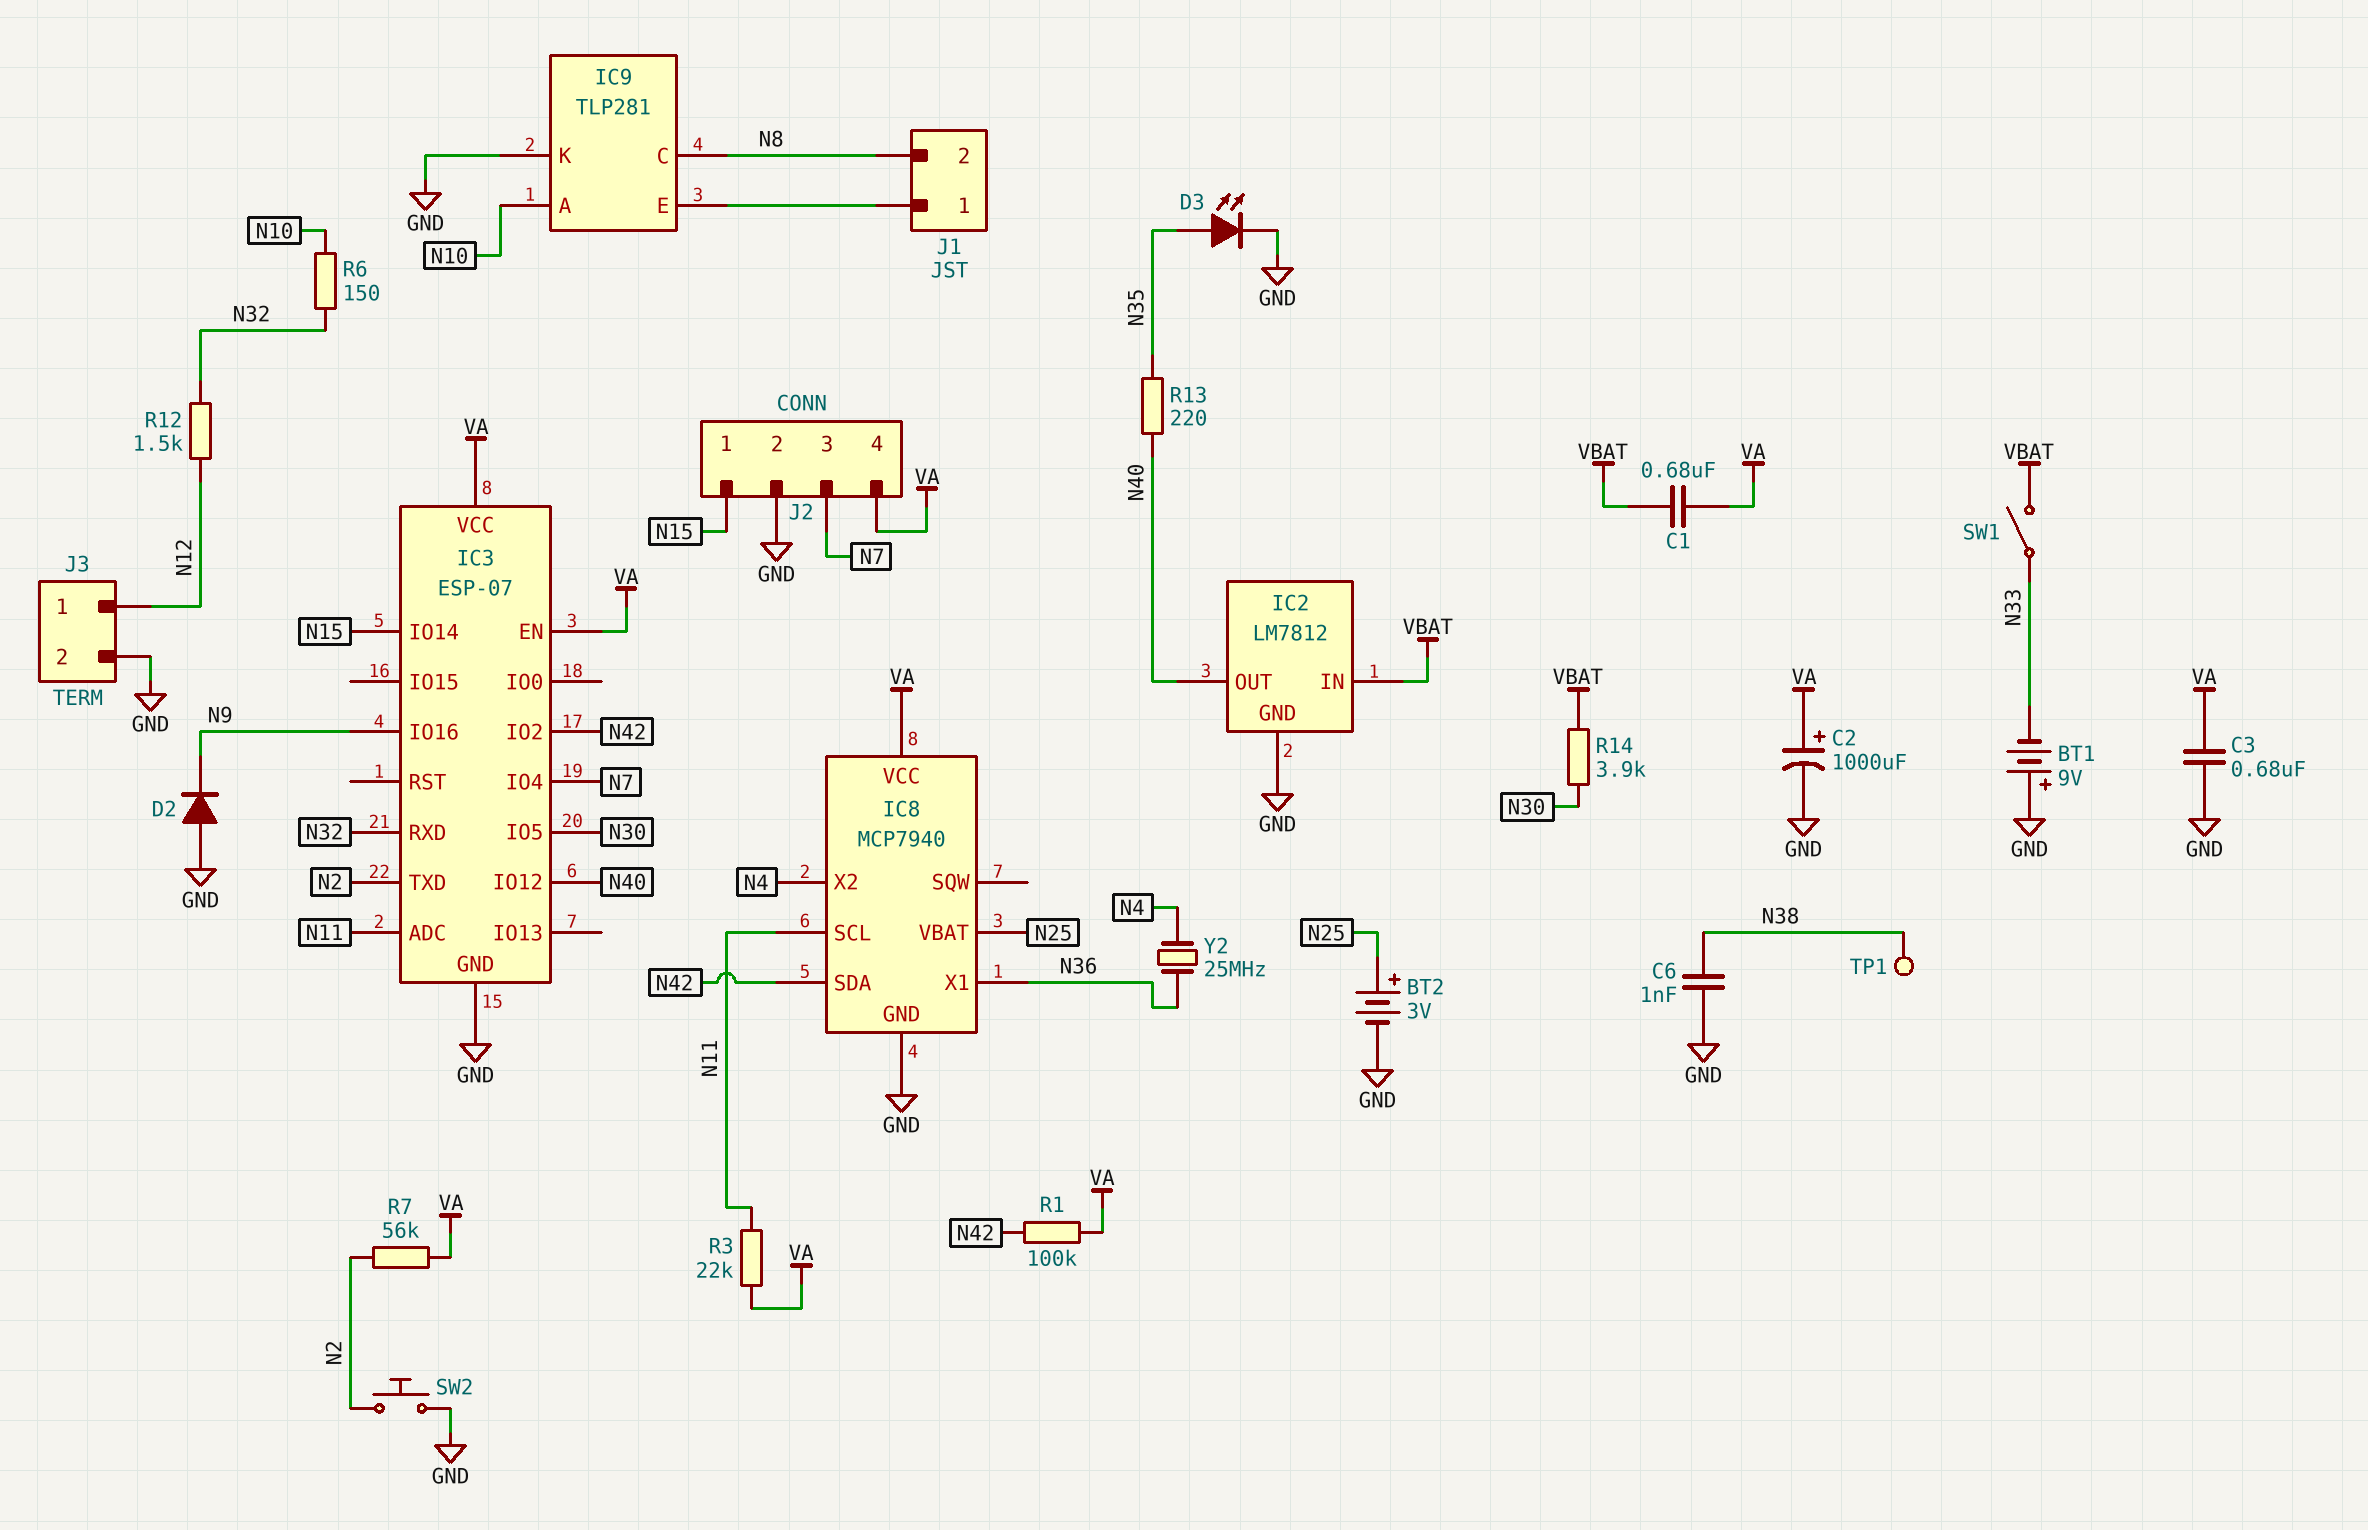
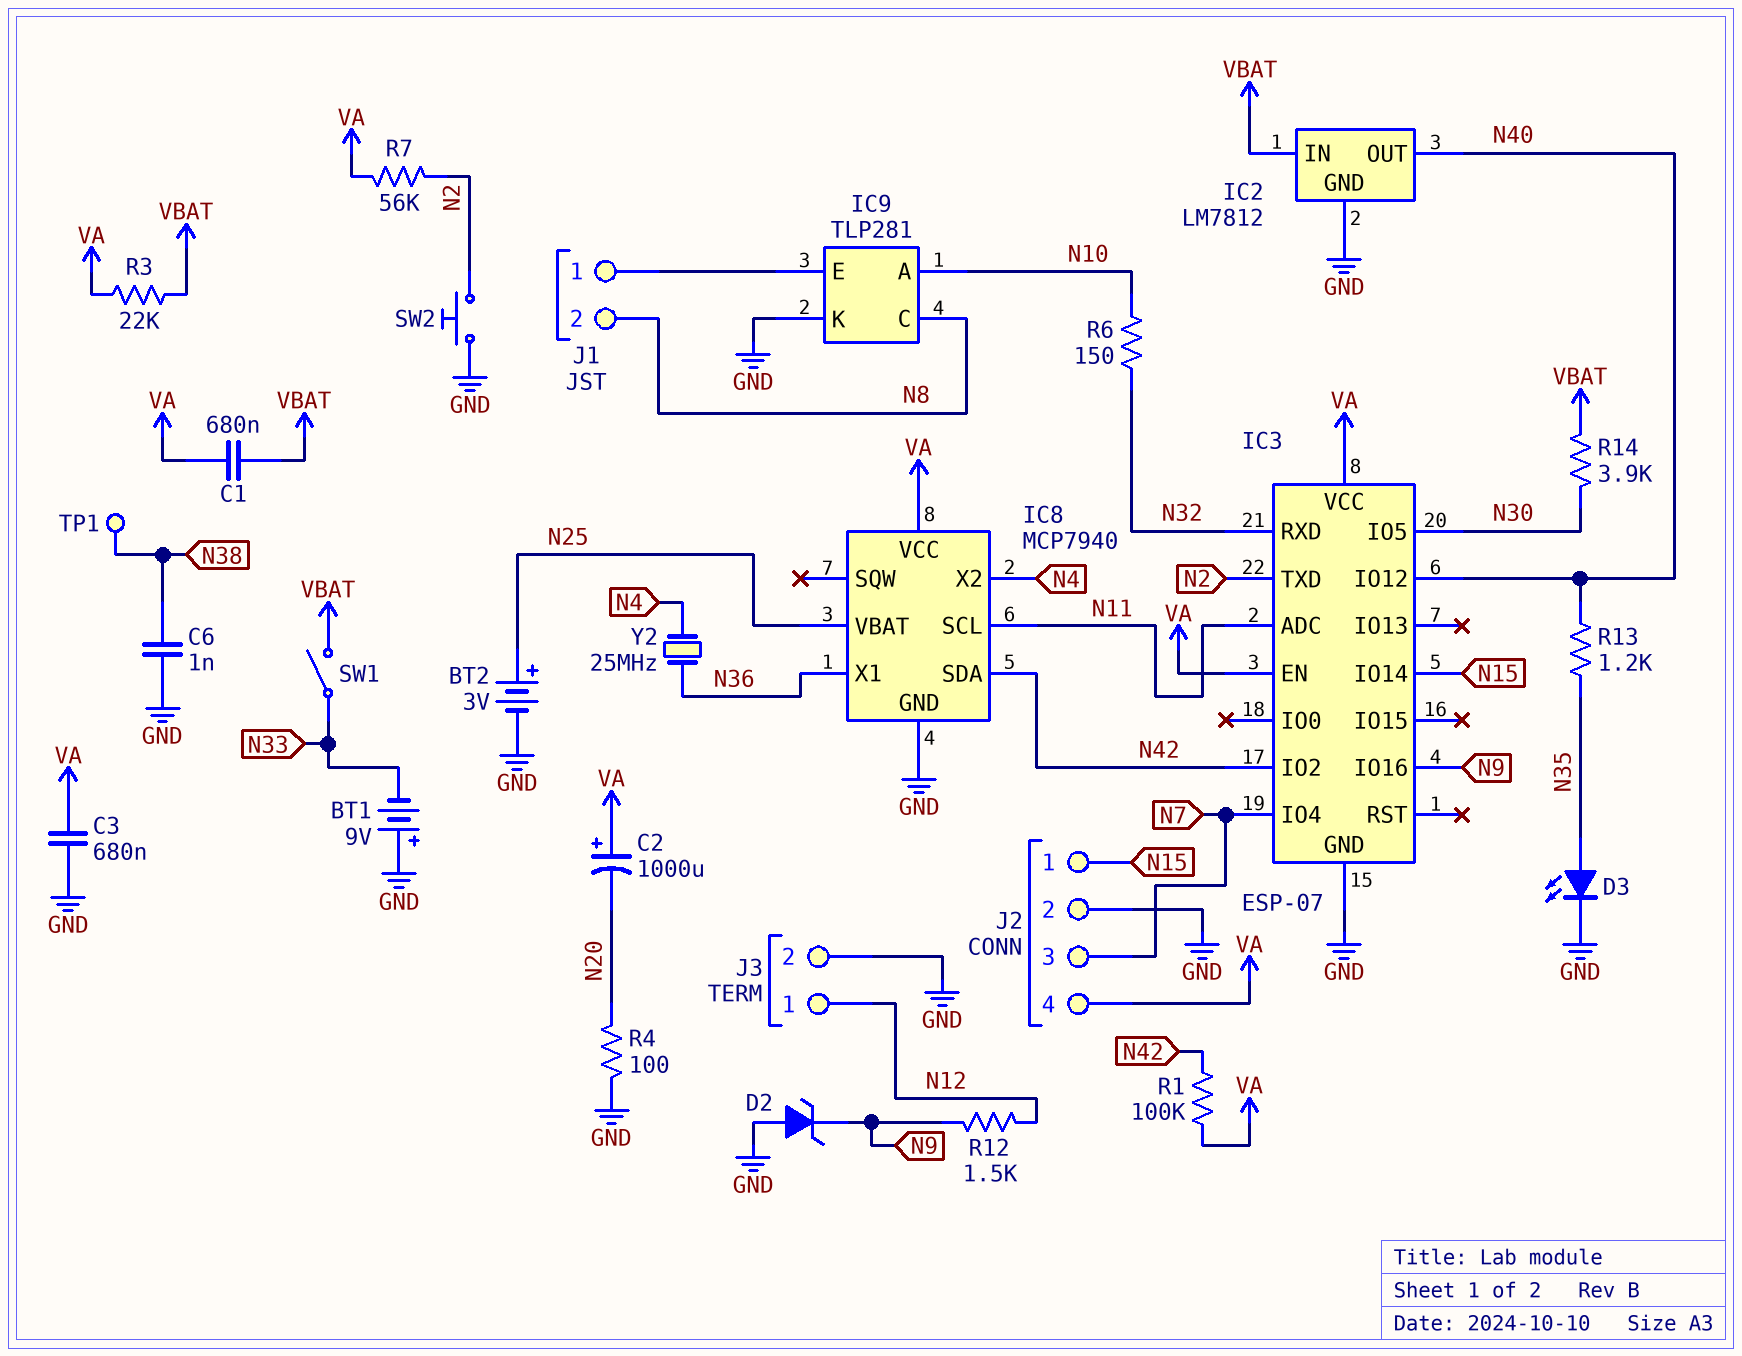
C2: 1000uF (plus VA, minus GND) -> 1000uF (plus VA, minus N20)
D2: diode (A GND, K N9) -> zener (A GND, K N9)
R3: 22k (N11, VA) -> 22k (VA, VBAT)
R4: none -> 100 (GND, N20)
R12: 1.5k (N12, N32) -> 1.5k (N9, N12)
R13: 220 (N35, N40) -> 1.2k (N35, N40)

